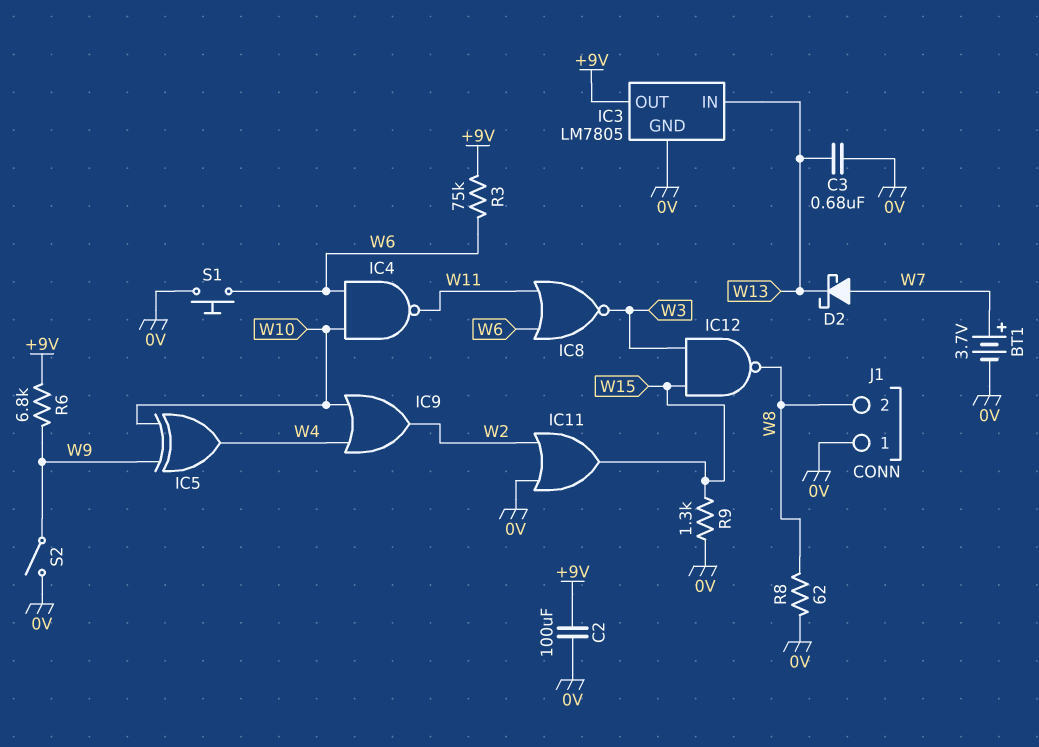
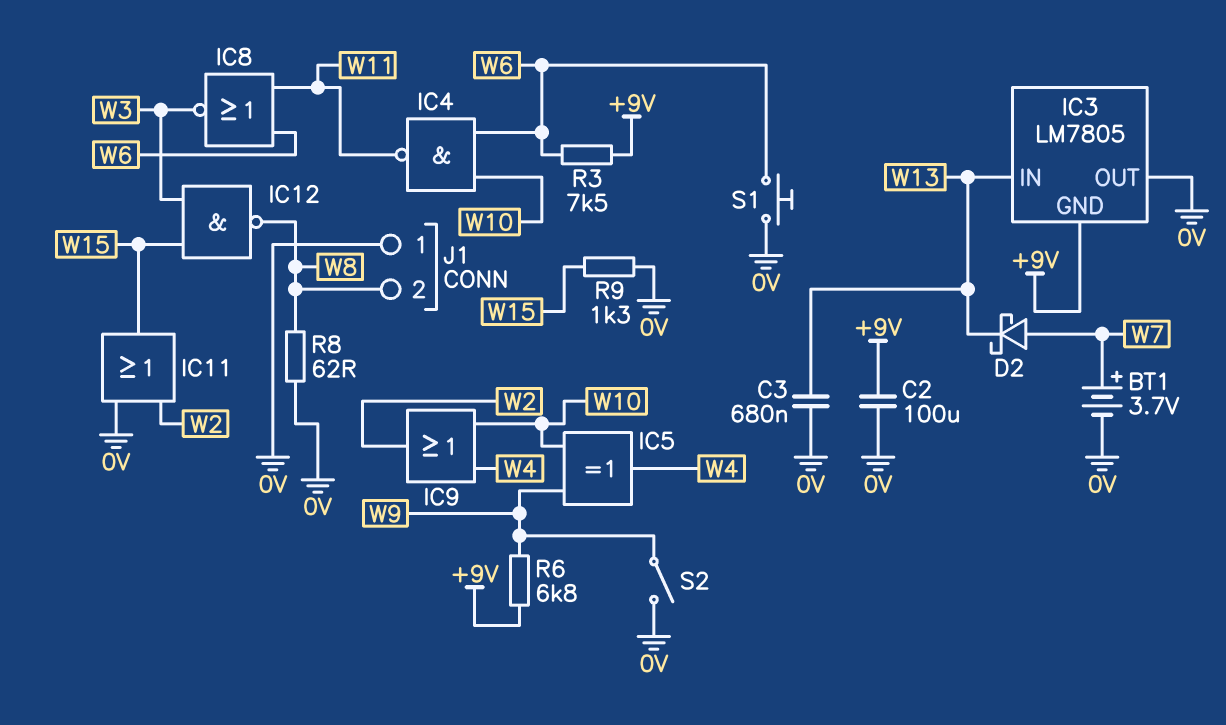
IC3 pin GND: 0V -> +9V
IC3 pin OUT: +9V -> 0V
R3: 75k (+9V, W6) -> 7.5k (+9V, W6)

